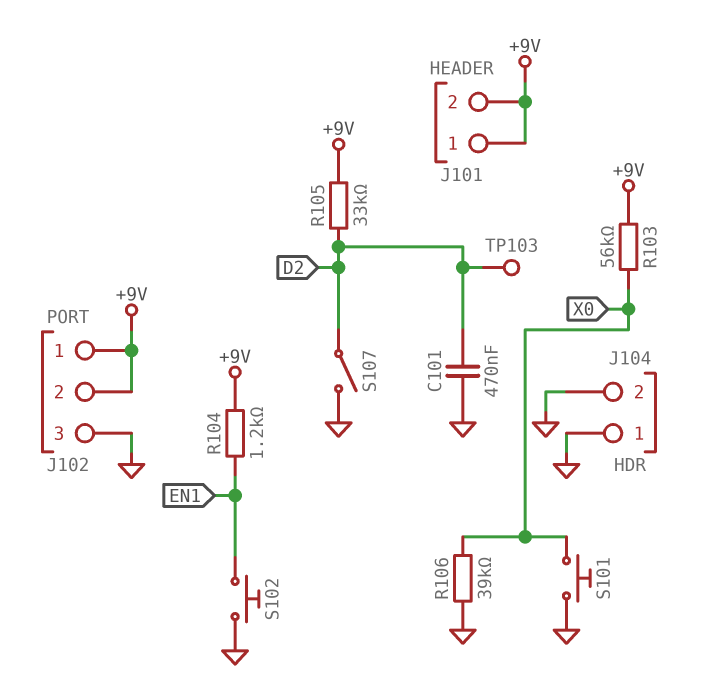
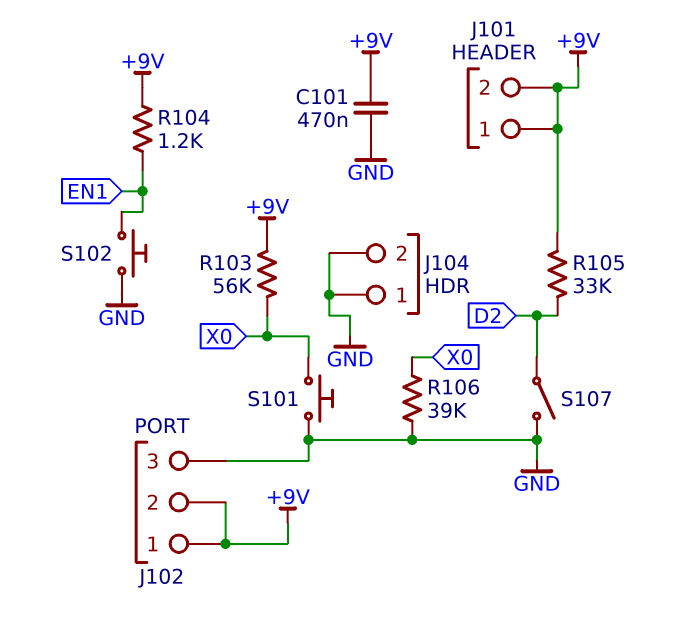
C101: 470nF (D2, GND) -> 470nF (+9V, GND)
TP103: test point (D2) -> none

